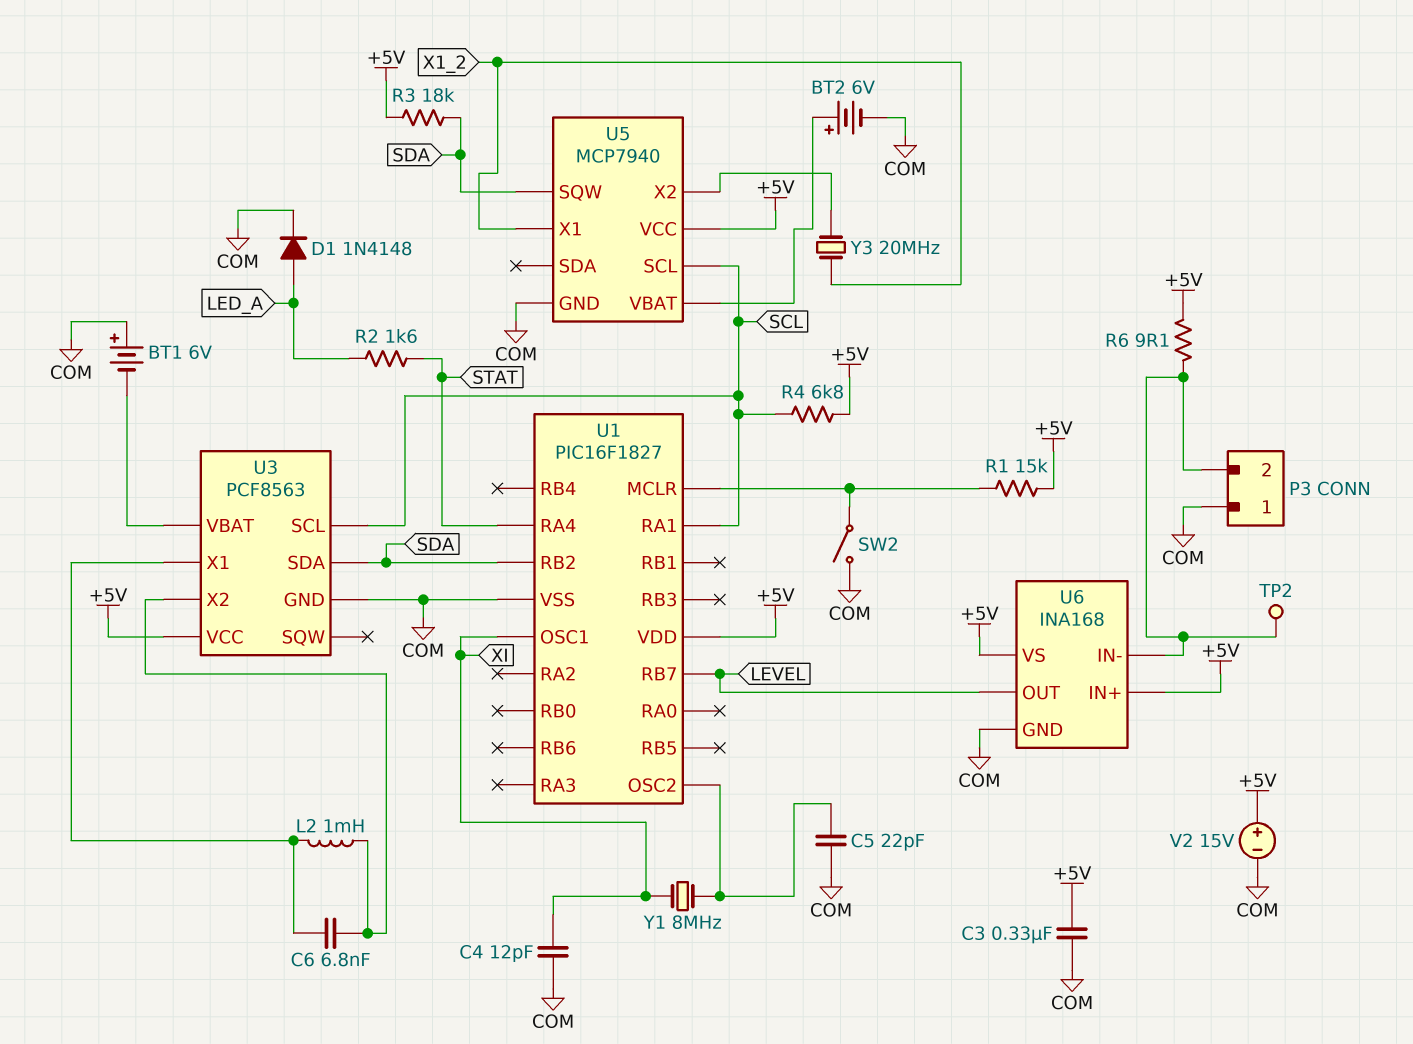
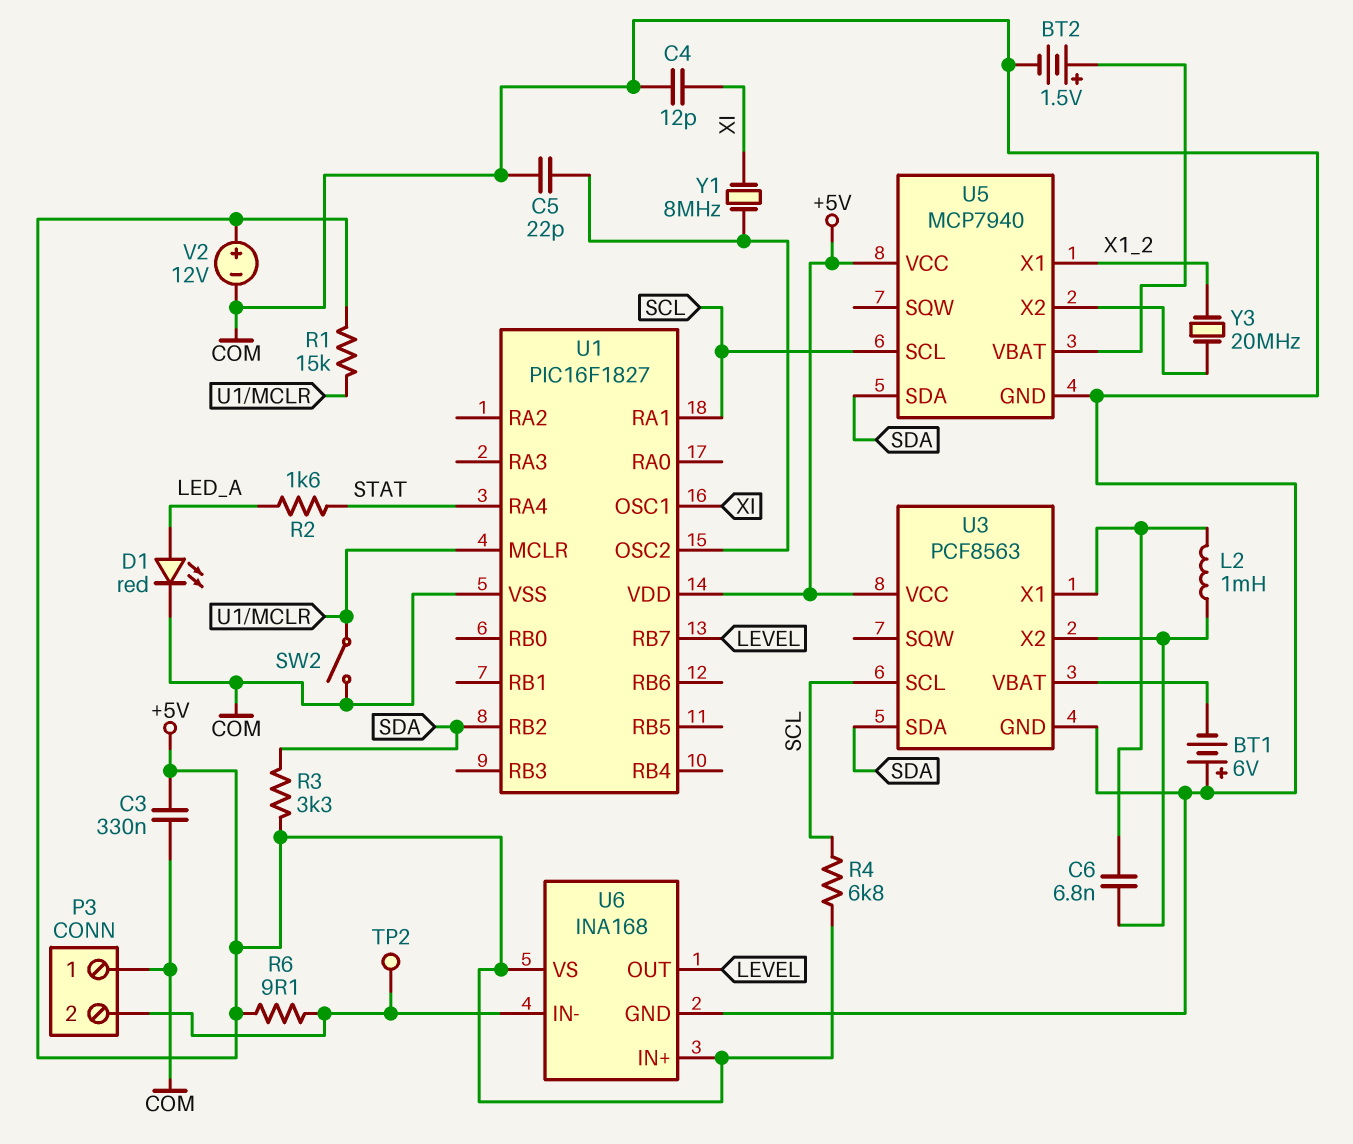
BT2: 6V (plus U5/VBAT, minus COM) -> 1.5V (plus U5/VBAT, minus COM)
D1: diode 1N4148 (A LED_A, K COM) -> LED red (A LED_A, K COM)
R3: 18k (+5V, SDA) -> 3.3k (+5V, SDA)
U5 pin SDA: none -> SDA
U5 pin SQW: SDA -> none
V2: 15V (plus +5V, minus COM) -> 12V (plus +5V, minus COM)

